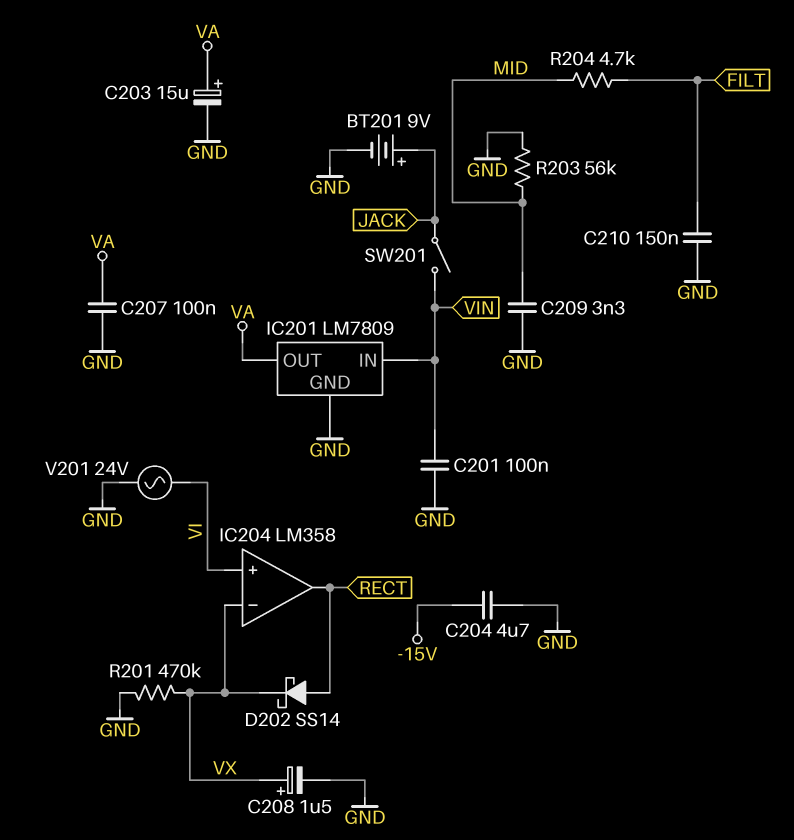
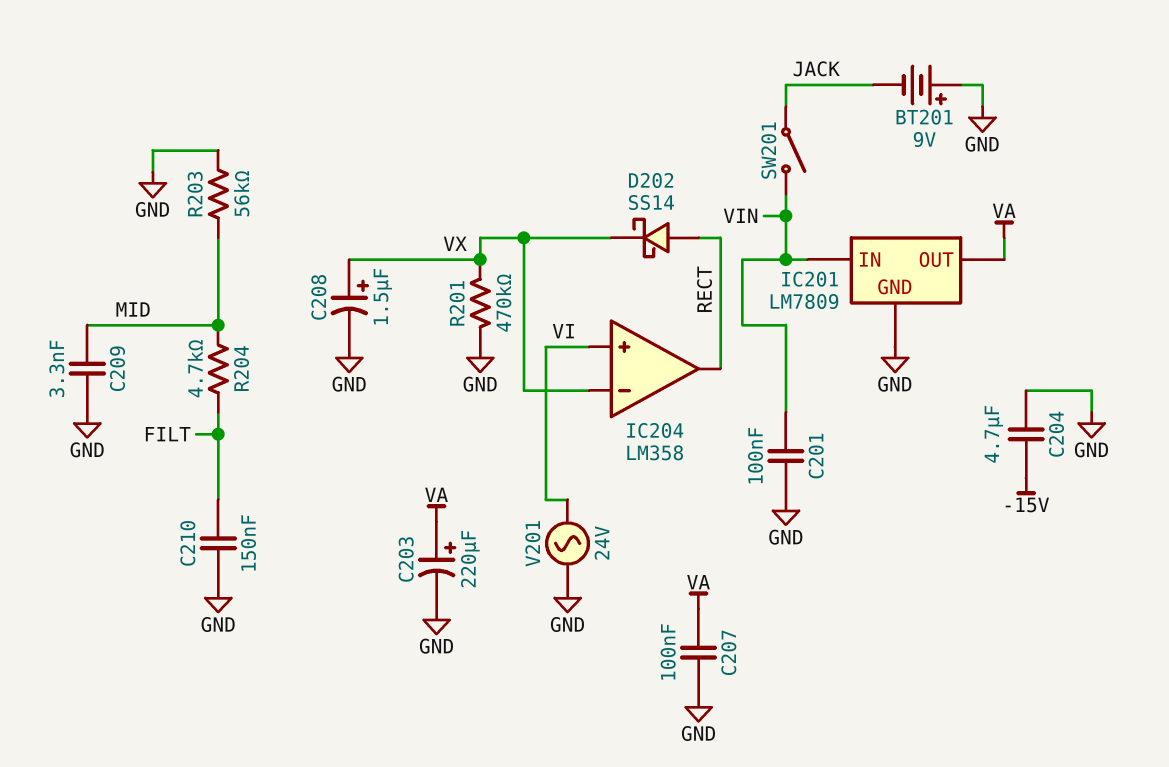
BT201: 9V (plus JACK, minus GND) -> 9V (plus GND, minus JACK)
C203: 15uF (plus VA, minus GND) -> 220uF (plus VA, minus GND)

